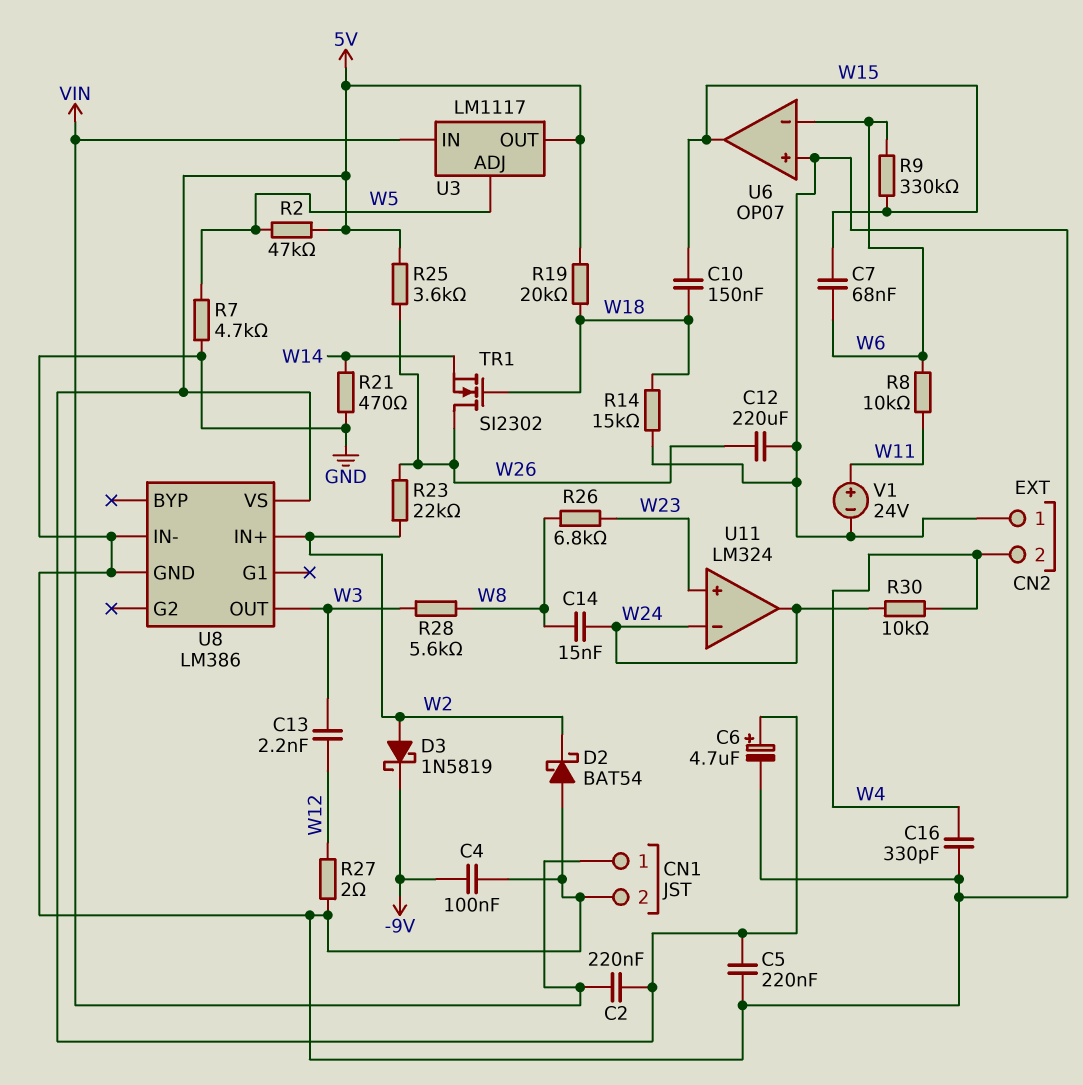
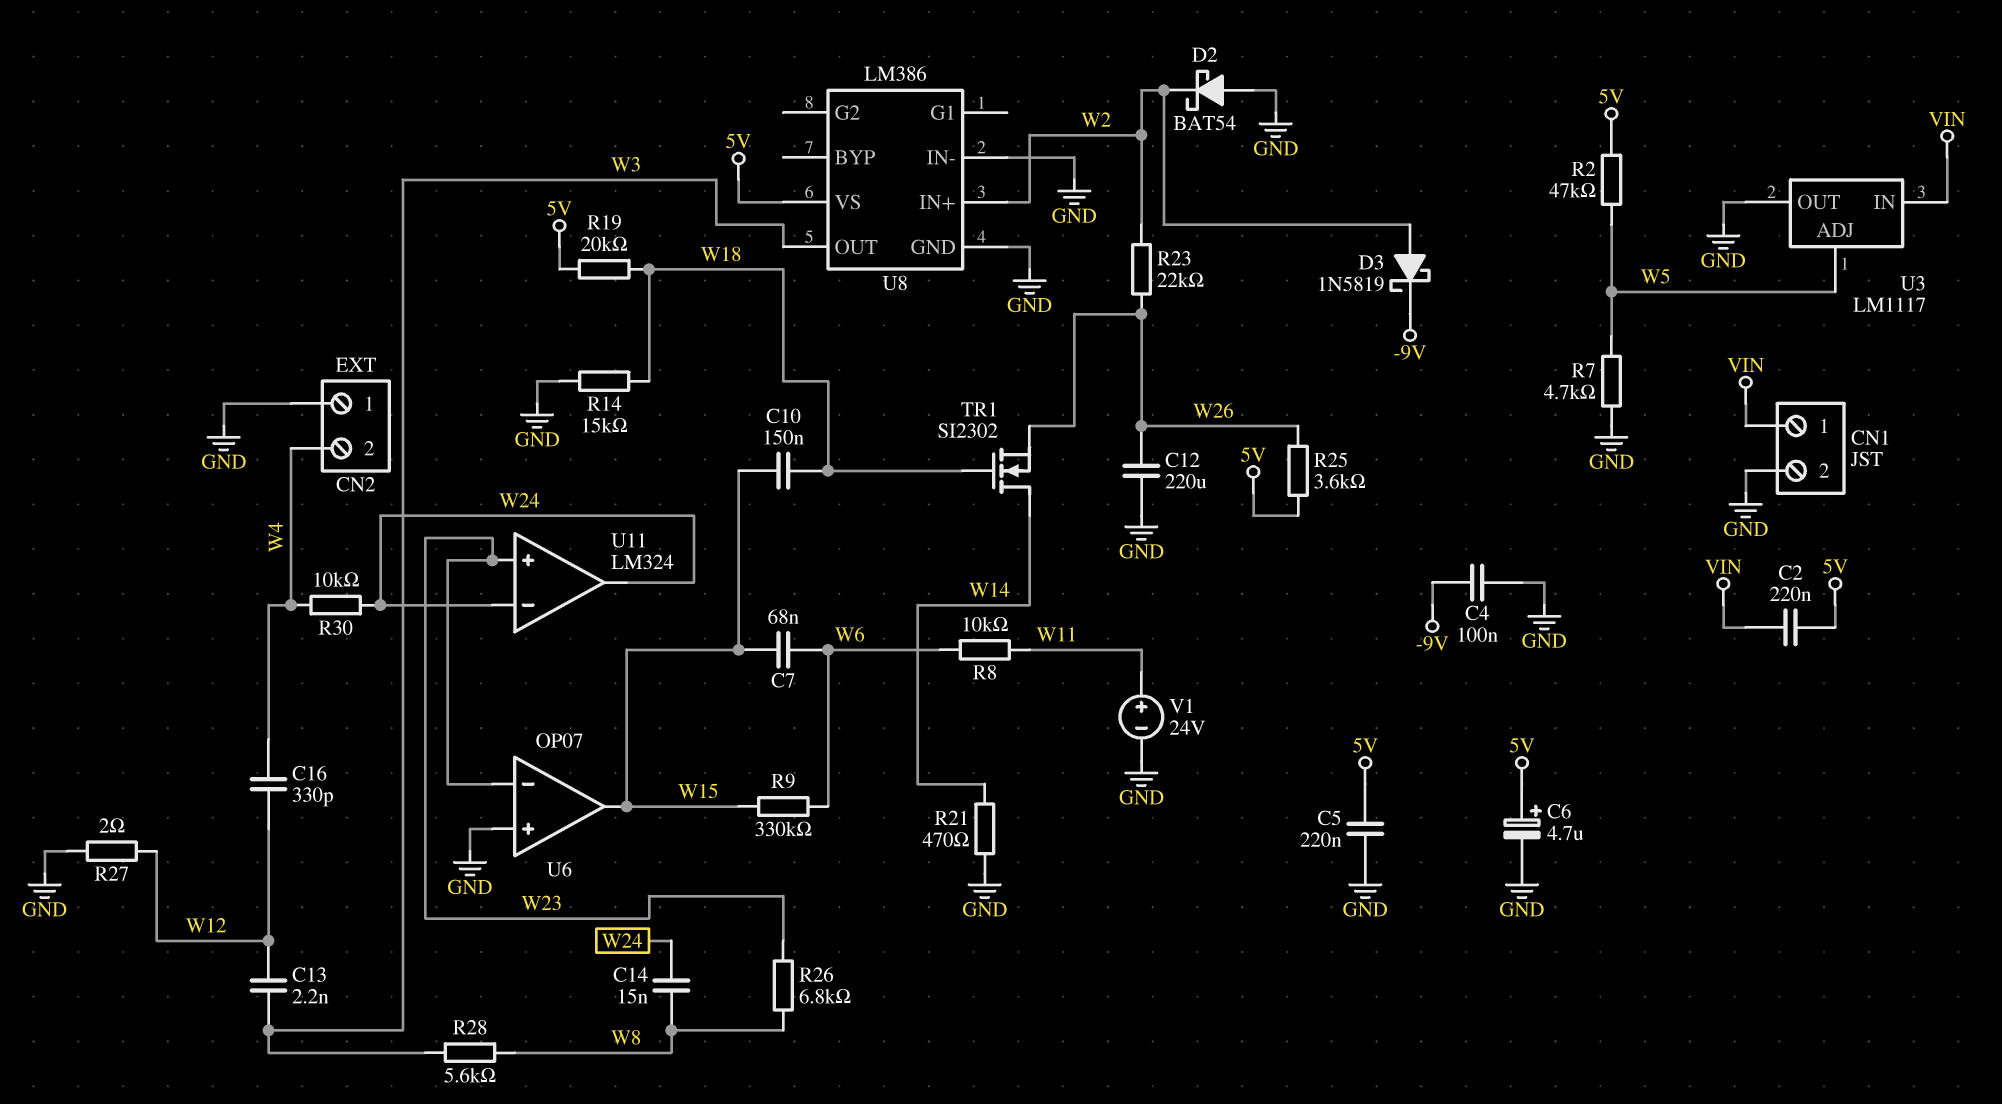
C16: 330pF (GND, W4) -> 330pF (W4, W12)
TR1: NMOS SI2302 (G W18, D W26, S W14) -> NMOS SI2302 (G W18, D W14, S W26)
U3 pin OUT: 5V -> GND
U6 pin in-: W6 -> W23

